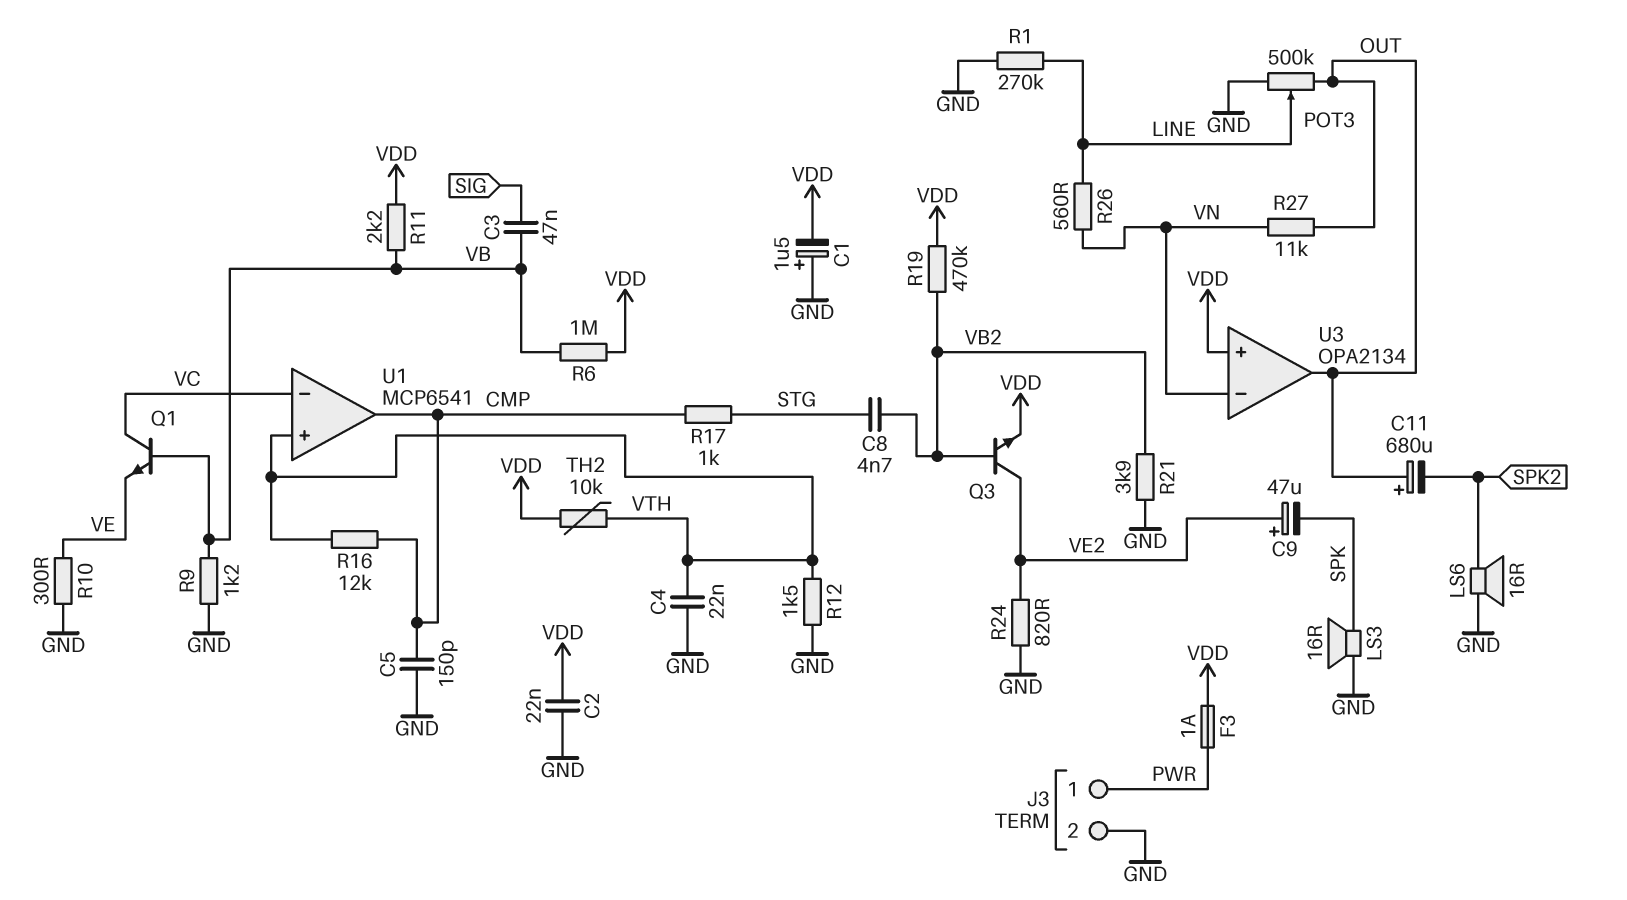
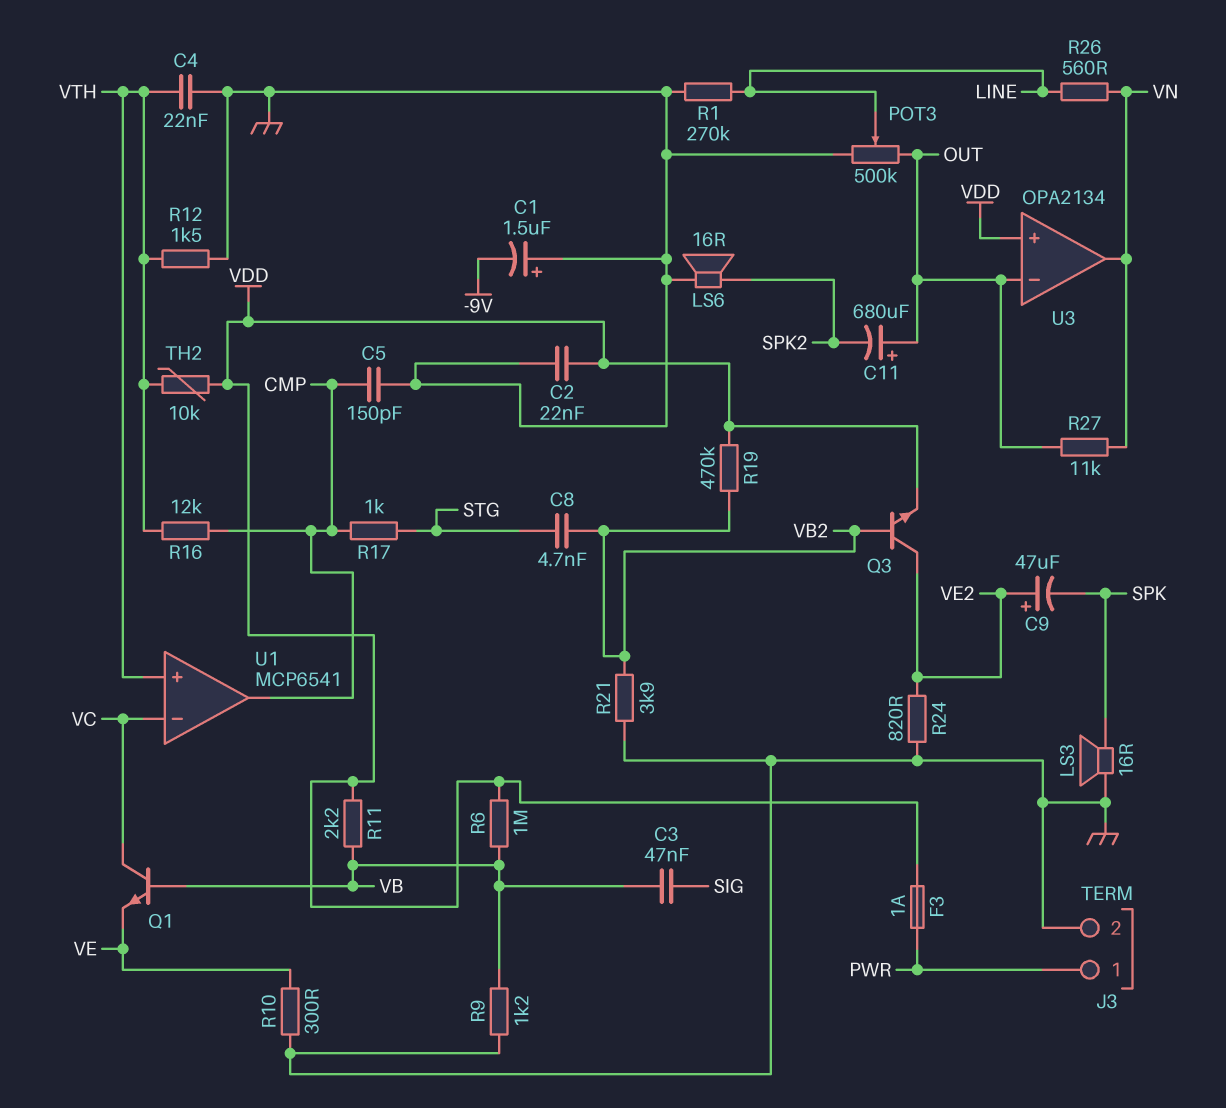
C1: 1.5uF (plus GND, minus VDD) -> 1.5uF (plus GND, minus -9V)
U3 pin in-: VN -> OUT
U3 pin out: OUT -> VN

